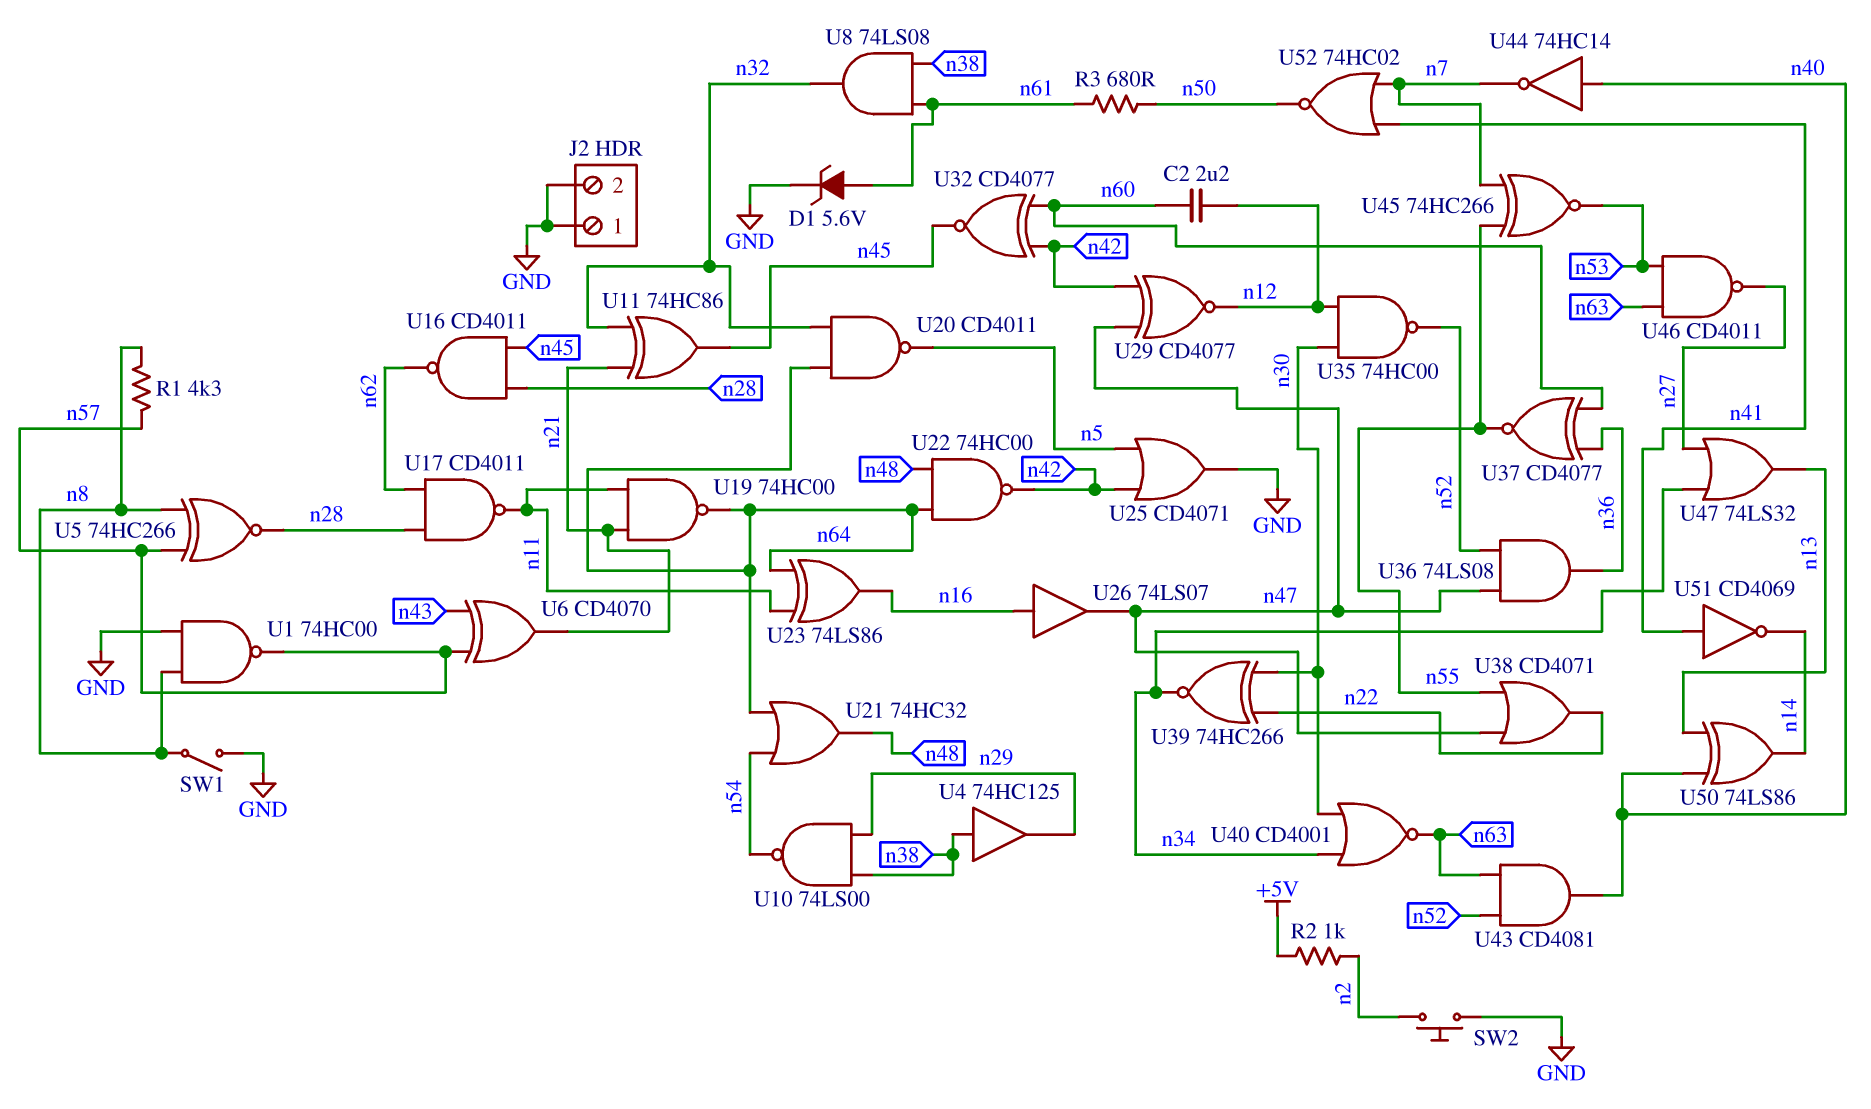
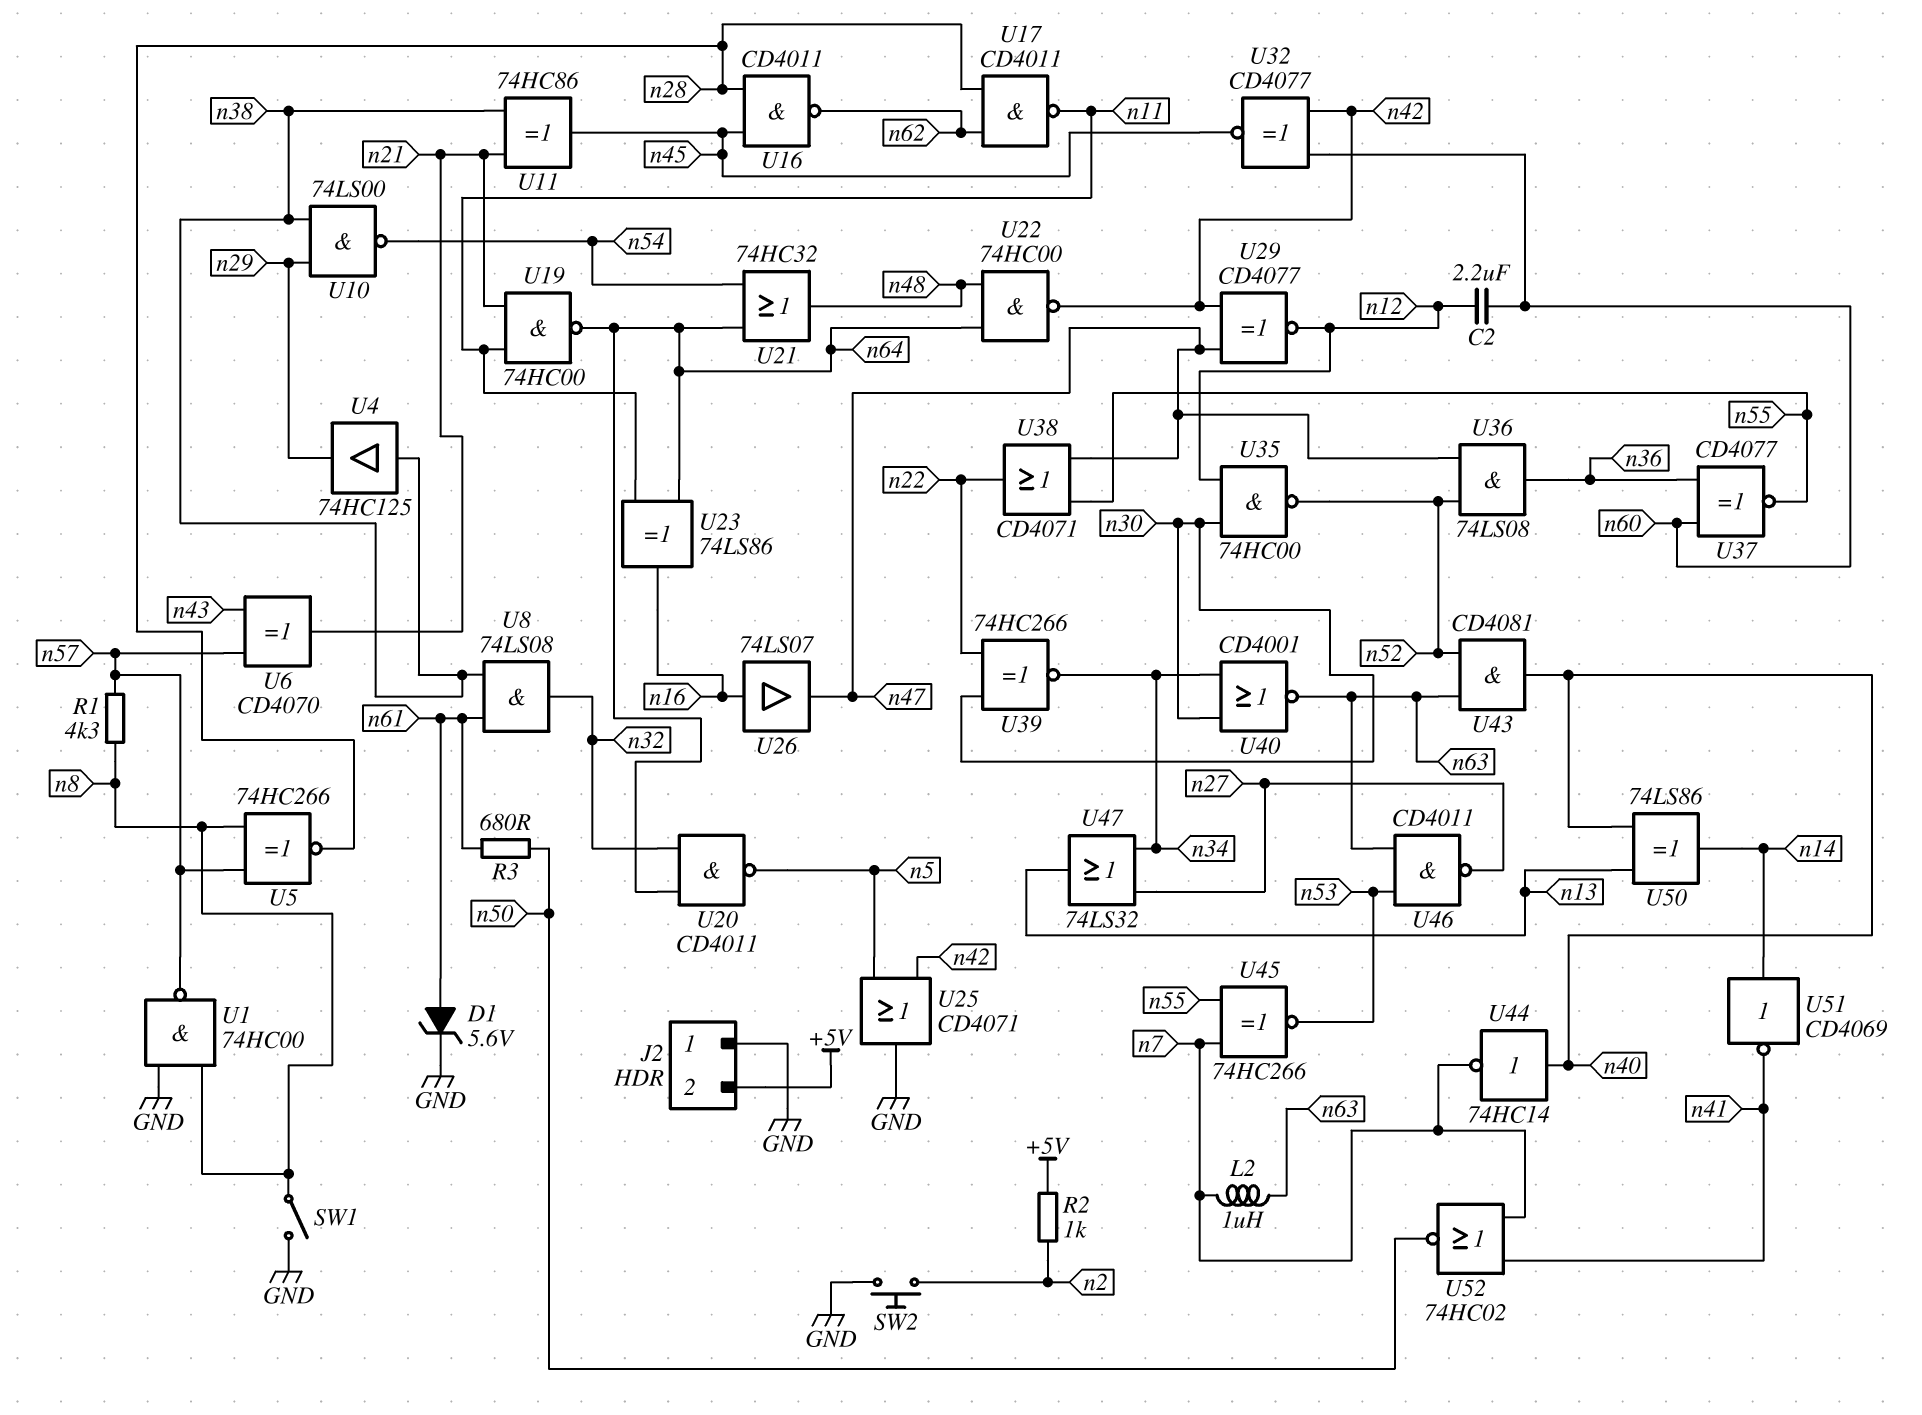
J2 pin 2: GND -> +5V
L2: none -> 1uH (n7, n63)
U11: XOR 74HC86 (in n21, in n32, out n45) -> XOR 74HC86 (in n21, in n38, out n45)
U51: NOT CD4069 (in n41, out n14) -> NOT CD4069 (in n14, out n41)

